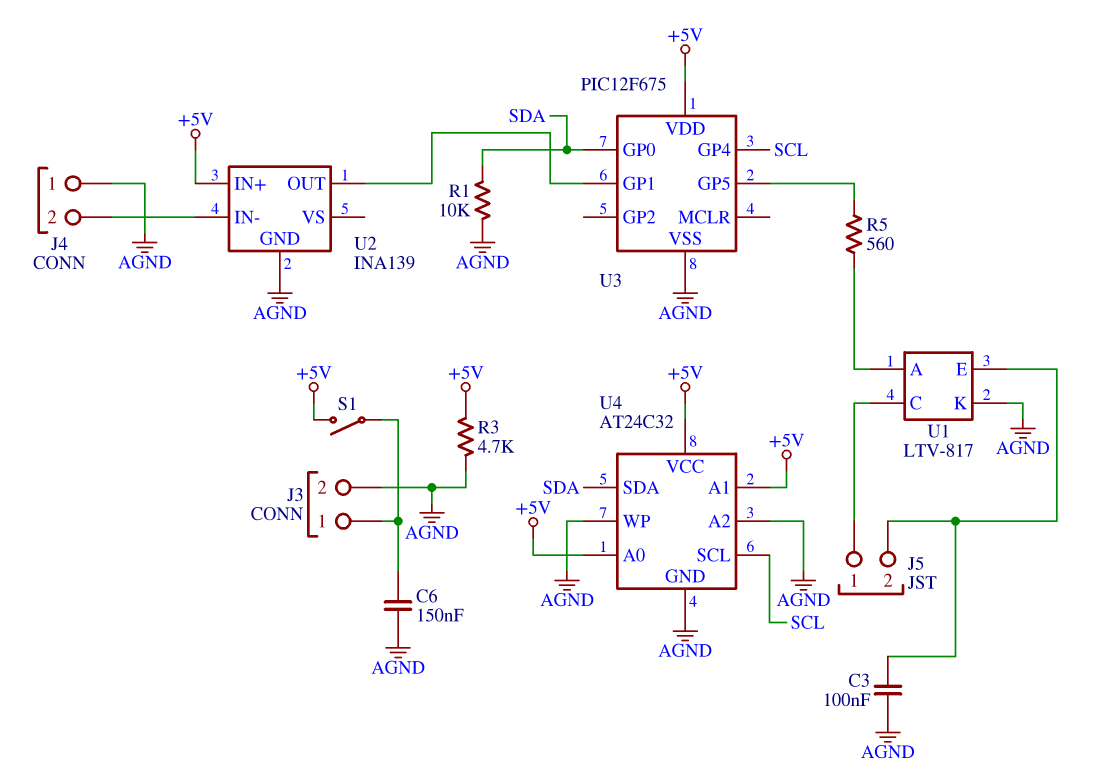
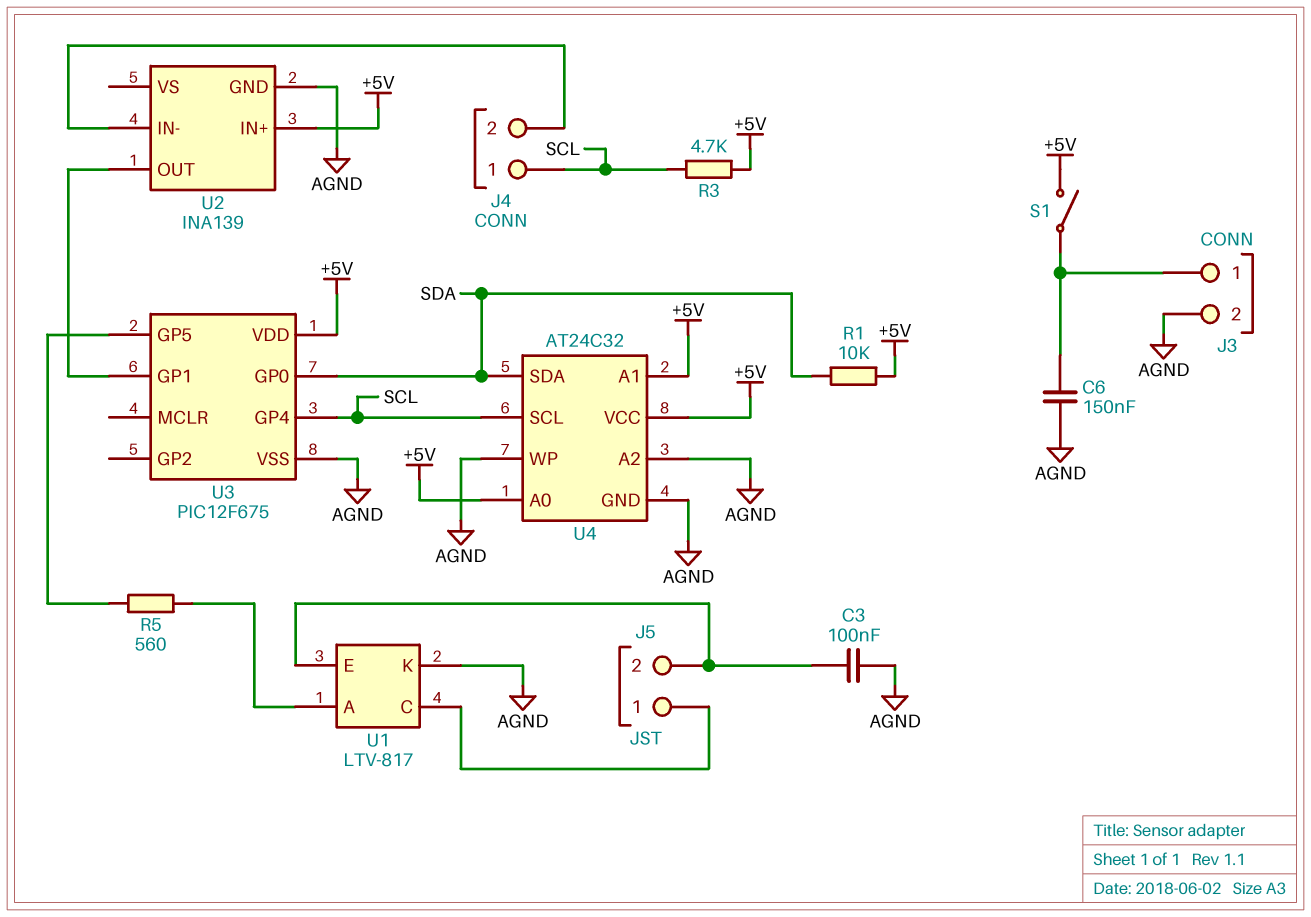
J4 pin 1: AGND -> SCL
R1: 10k (AGND, SDA) -> 10k (+5V, SDA)
R3: 4.7k (+5V, AGND) -> 4.7k (+5V, SCL)

